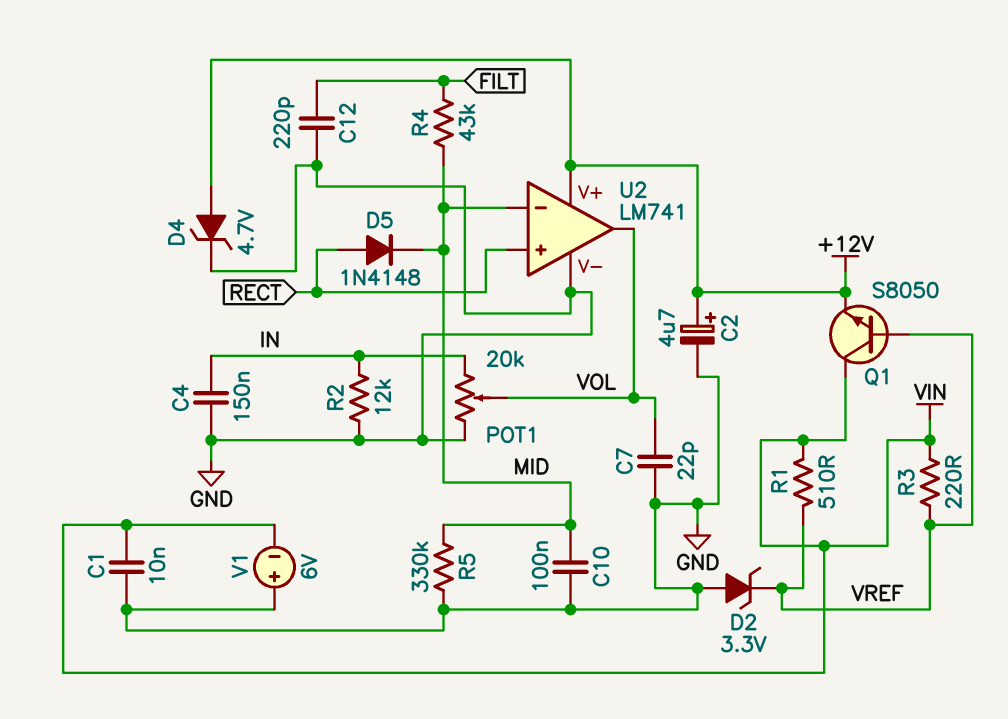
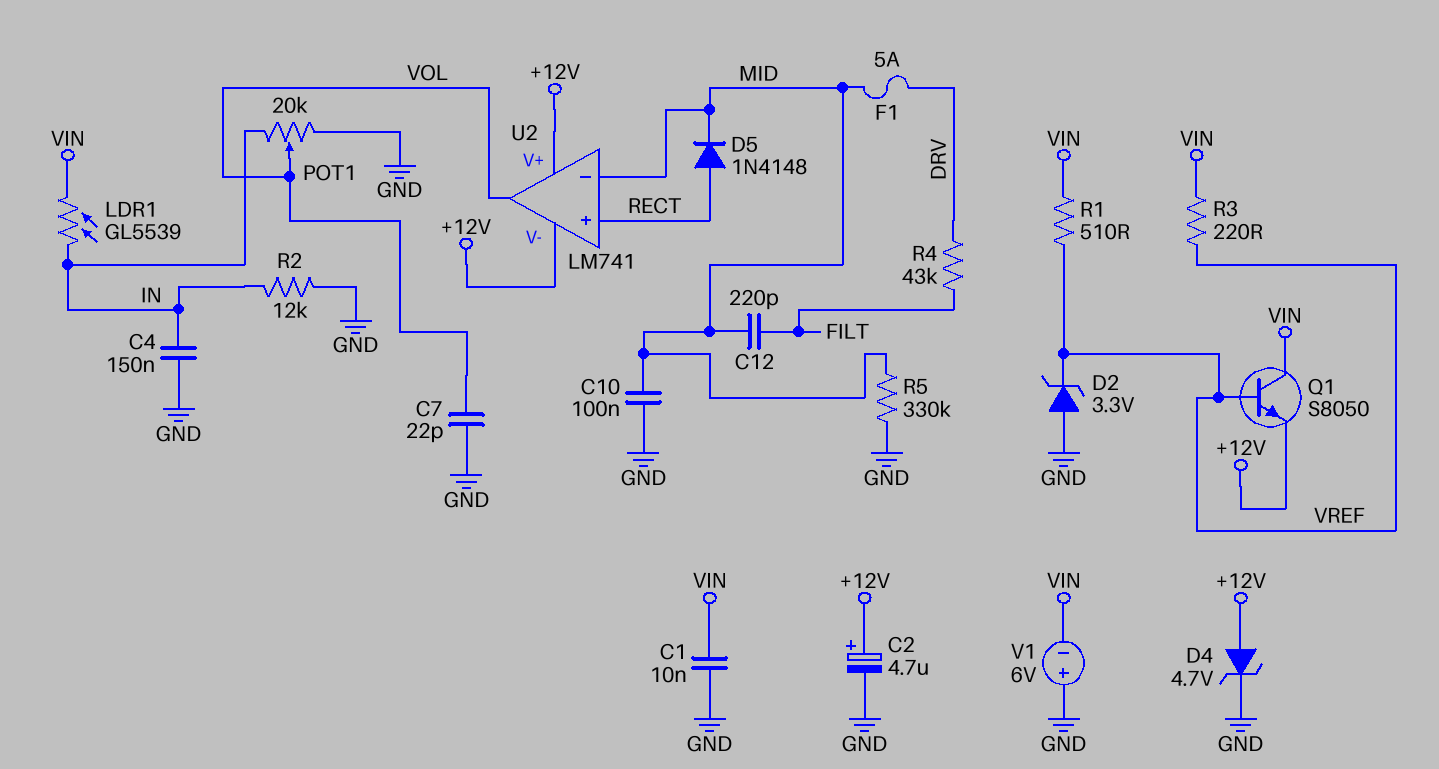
C12: 220pF (FILT, GND) -> 220pF (FILT, MID)
F1: none -> 5A (DRV, MID)
LDR1: none -> GL5539 (IN, VIN)
R4: 43k (FILT, MID) -> 43k (DRV, FILT)
U2 pin V-: GND -> +12V

